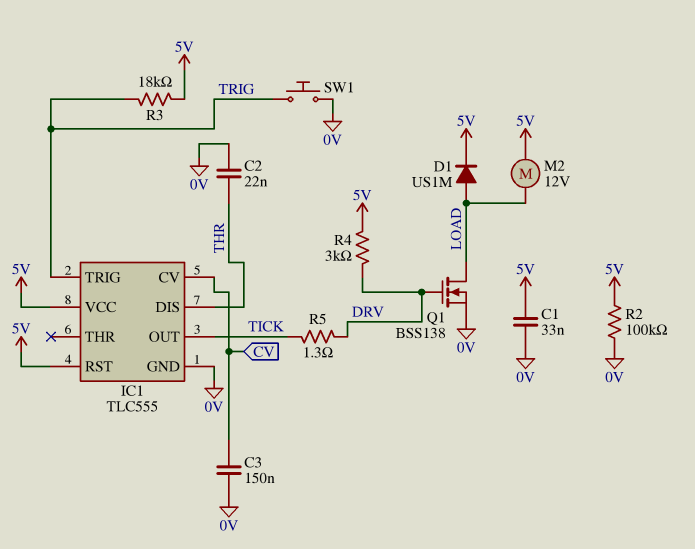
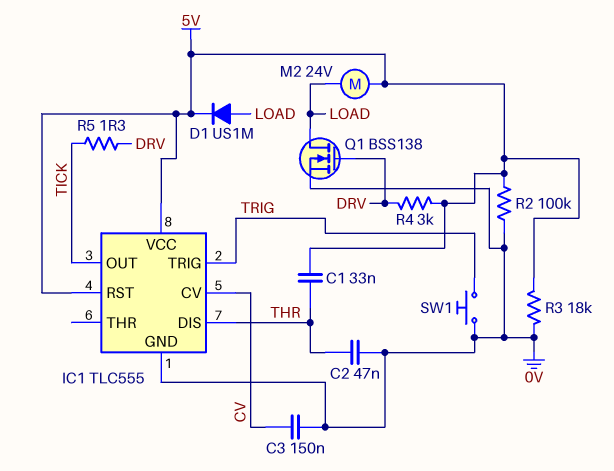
C1: 33nF (0V, 5V) -> 33nF (5V, THR)
C2: 22nF (0V, THR) -> 47nF (0V, THR)
M2: motor 12V (5V, LOAD) -> motor 24V (5V, LOAD)
R3: 18k (5V, TRIG) -> 18k (0V, 5V)

